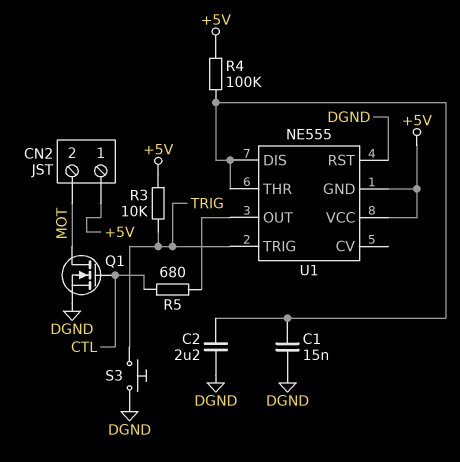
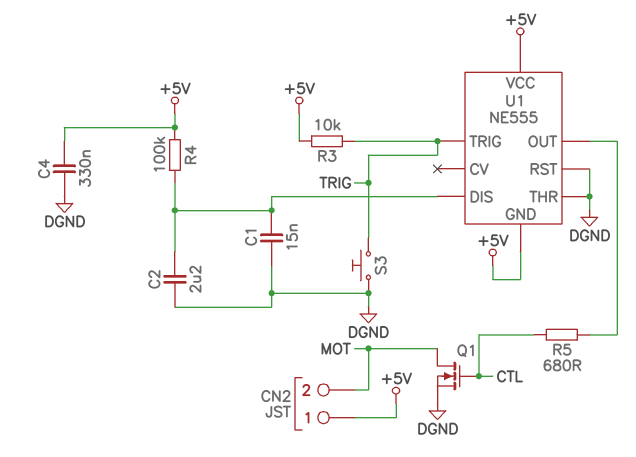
C4: none -> 330nF (+5V, DGND)
U1 pin THR: U1/DIS -> DGND

